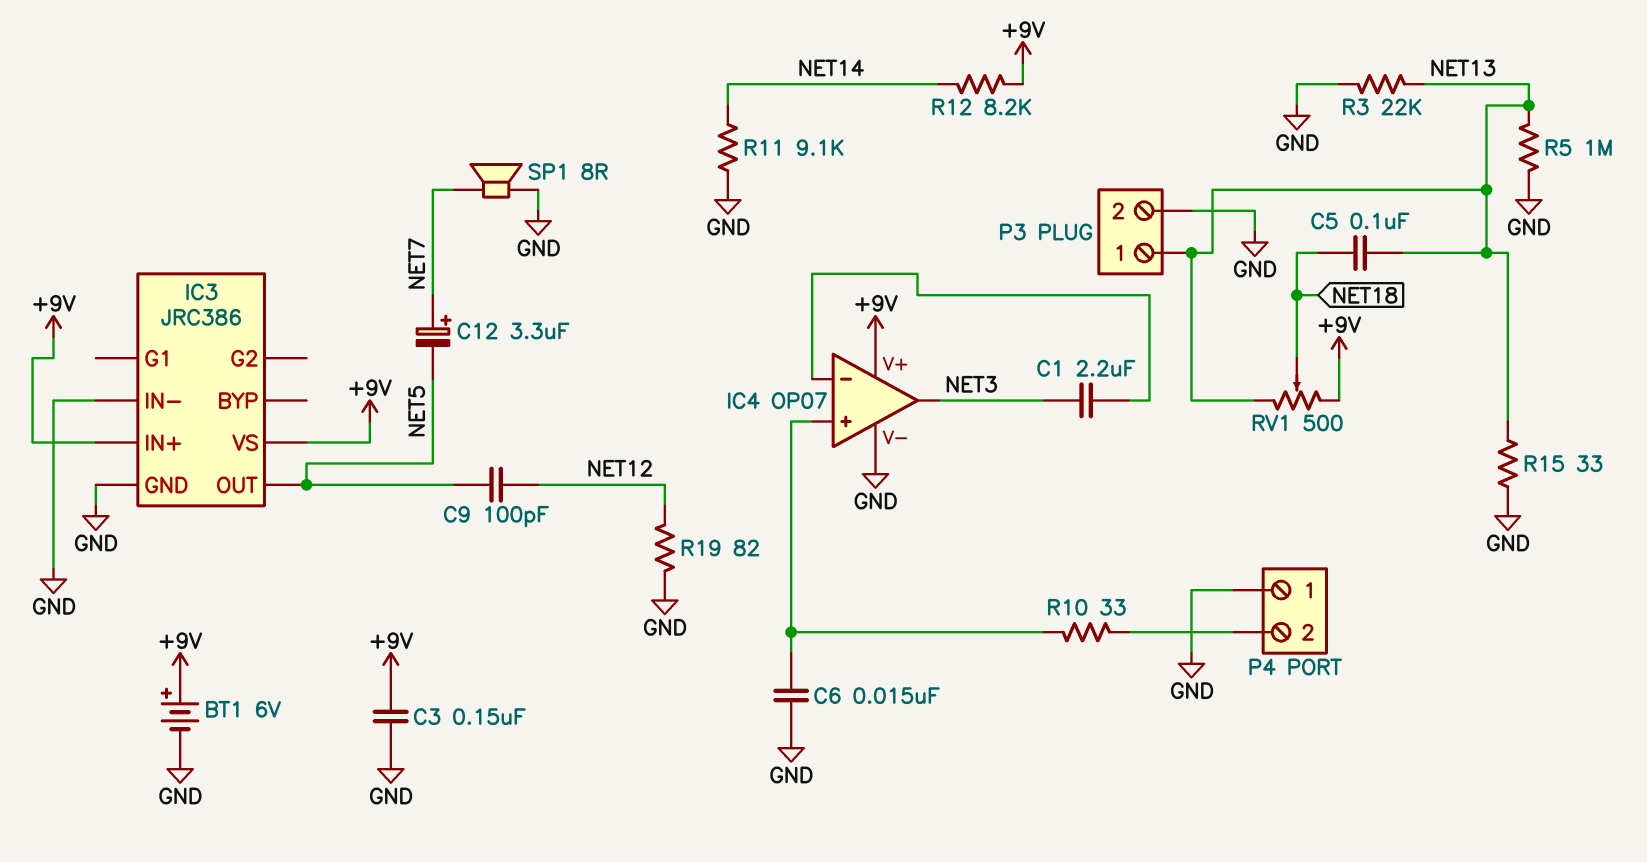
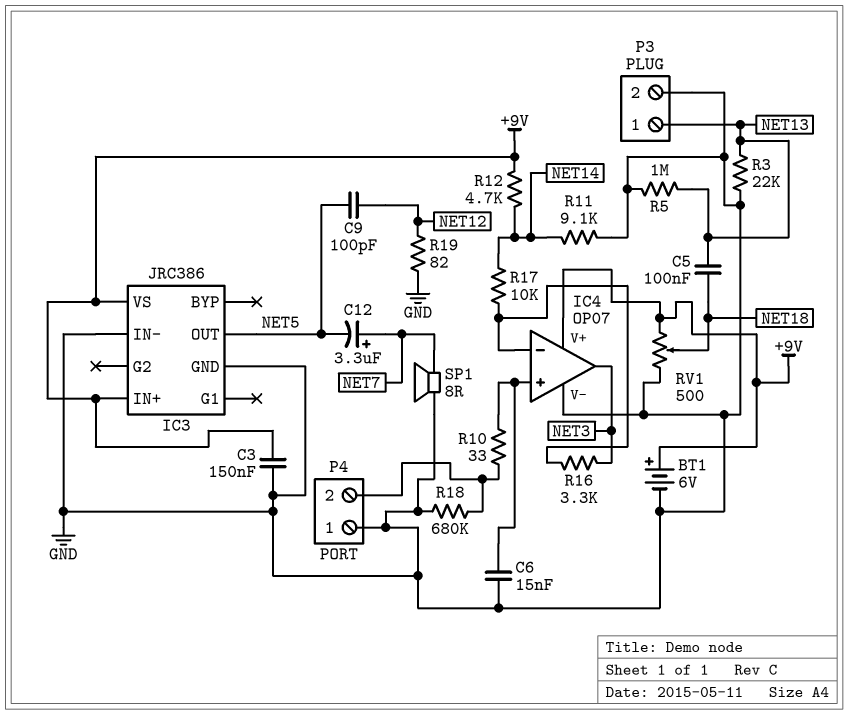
C1: 2.2uF (IC4/in-, NET3) -> none
R12: 8.2k (+9V, NET14) -> 4.7k (+9V, NET14)
R15: 33 (GND, NET13) -> none
R16: none -> 3.3k (IC4/in-, NET3)
R17: none -> 10k (IC4/in-, NET14)
R18: none -> 680k (GND, P4/2)
RV1: 500 (+9V, NET13, wiper NET18) -> 500 (+9V, GND, wiper NET18)

